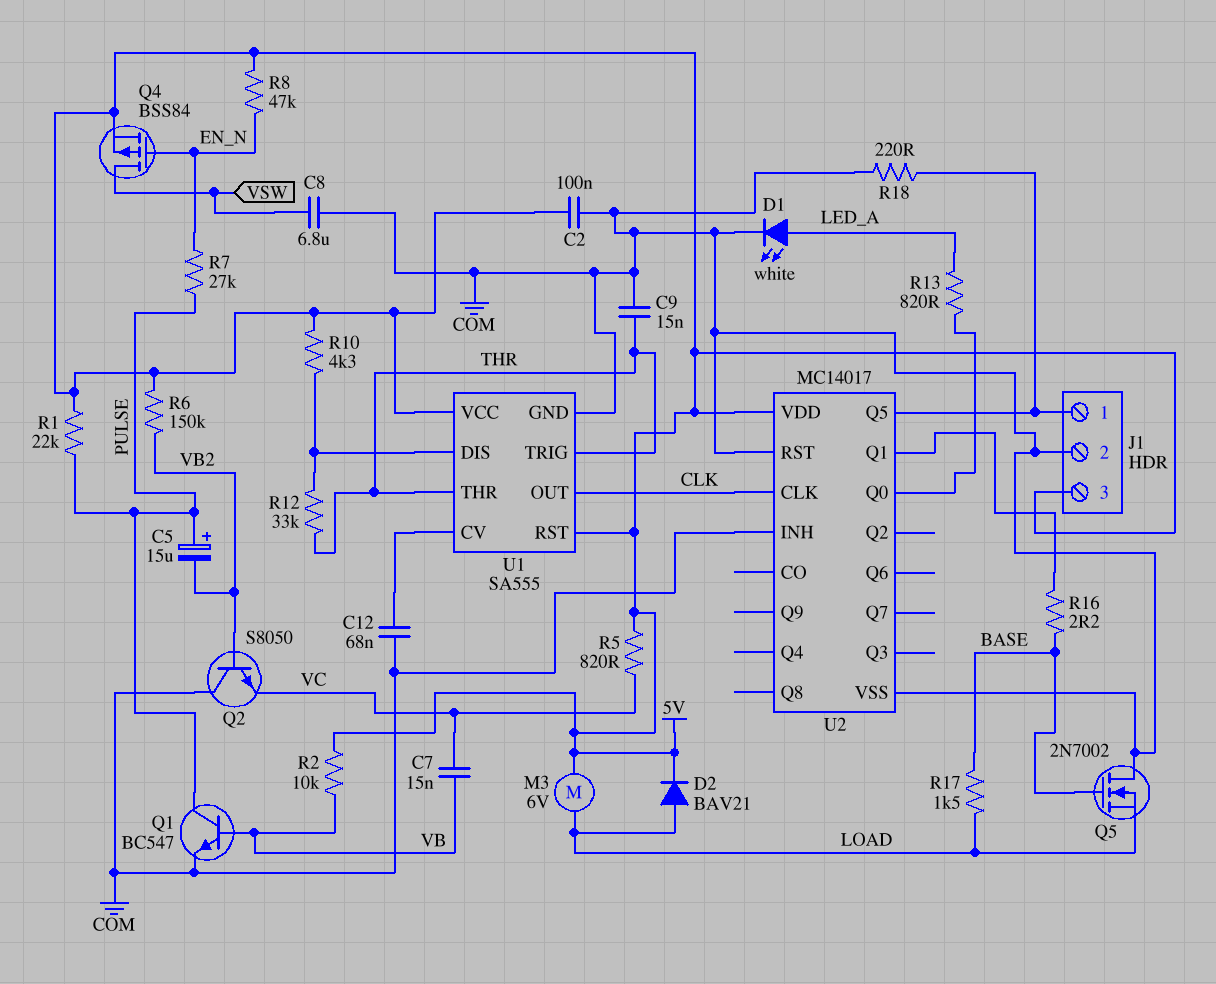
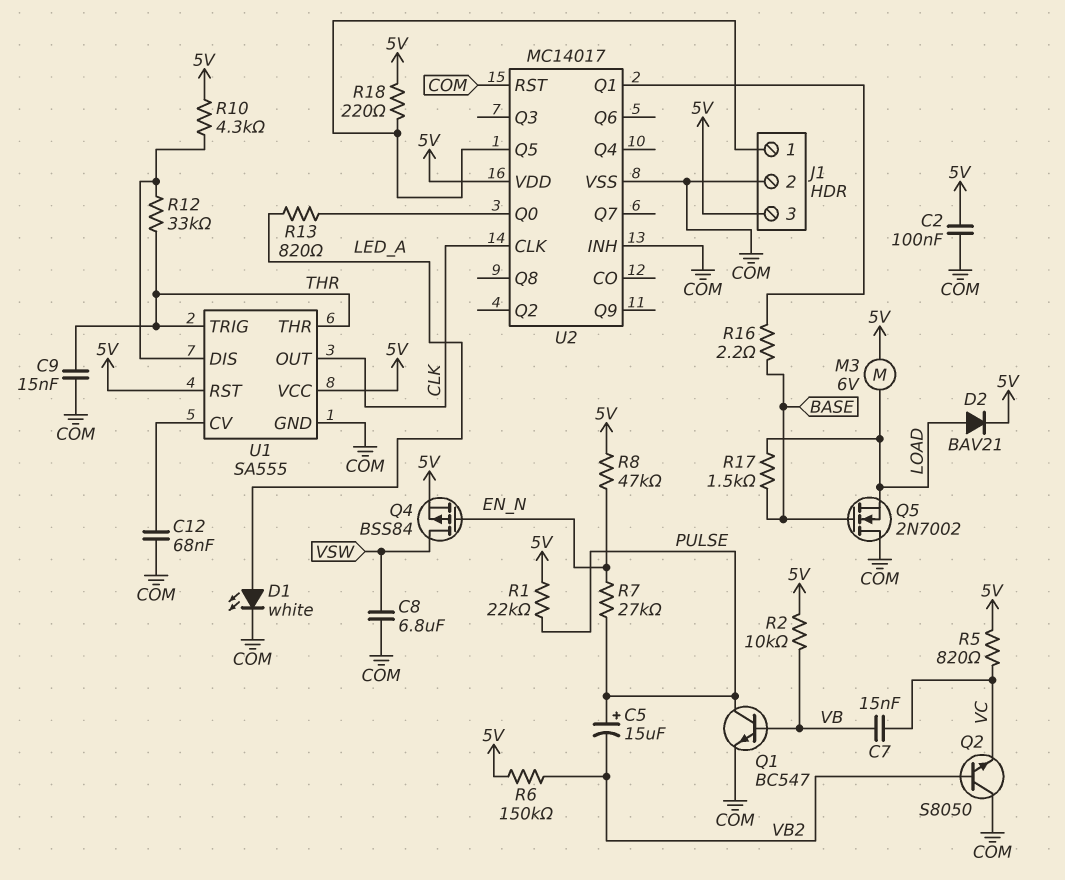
R18: 220 (COM, J1/1) -> 220 (5V, J1/1)

